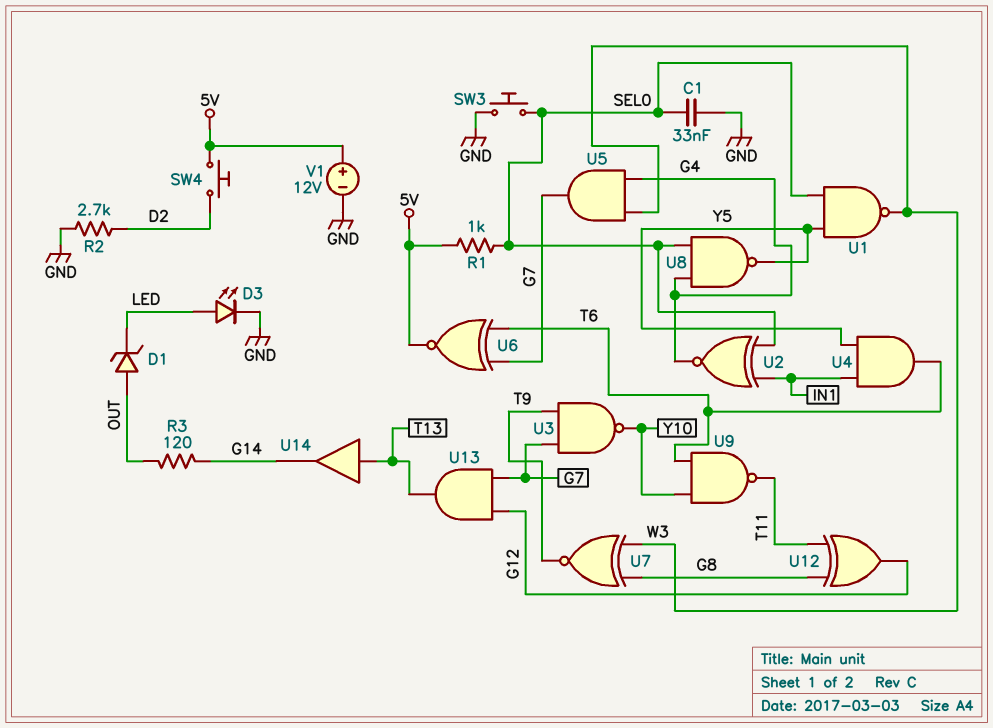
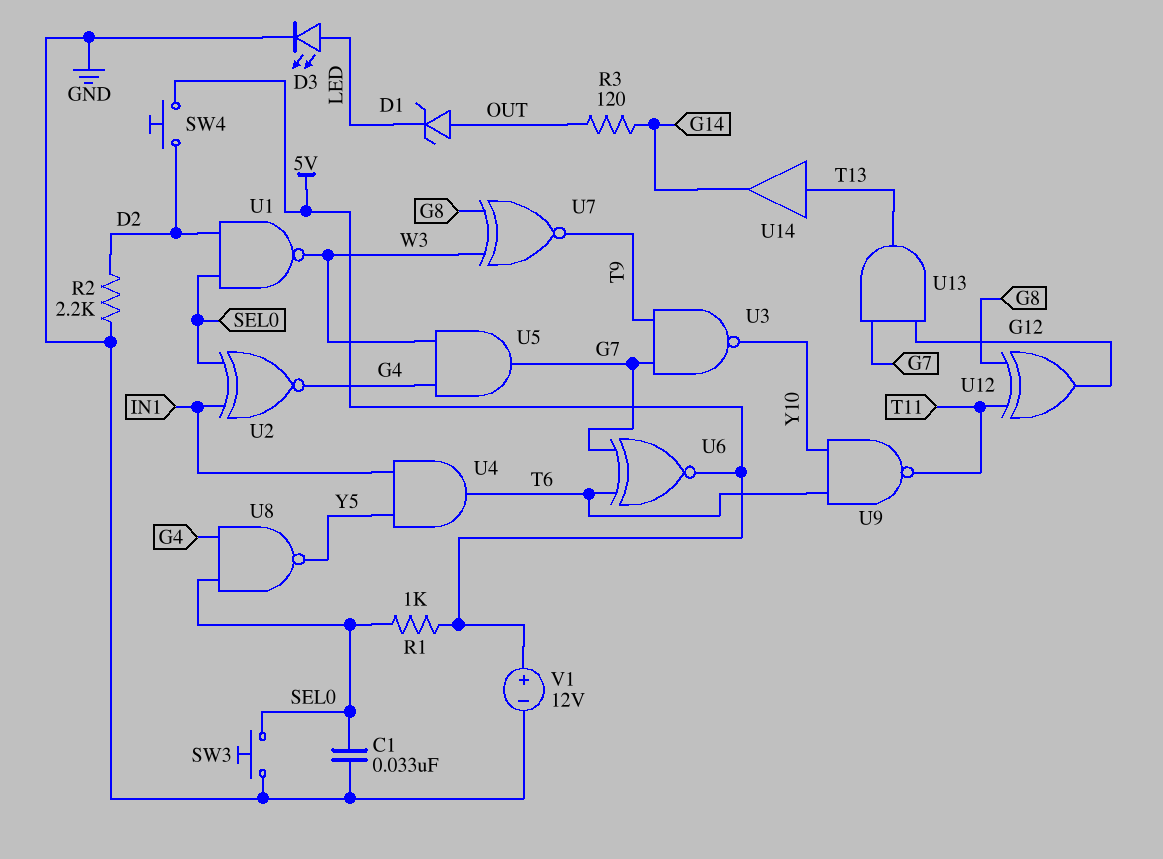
R2: 2.7k (D2, GND) -> 2.2k (D2, GND)
U1: NAND (in SEL0, in Y5, out W3) -> NAND (in D2, in SEL0, out W3)

